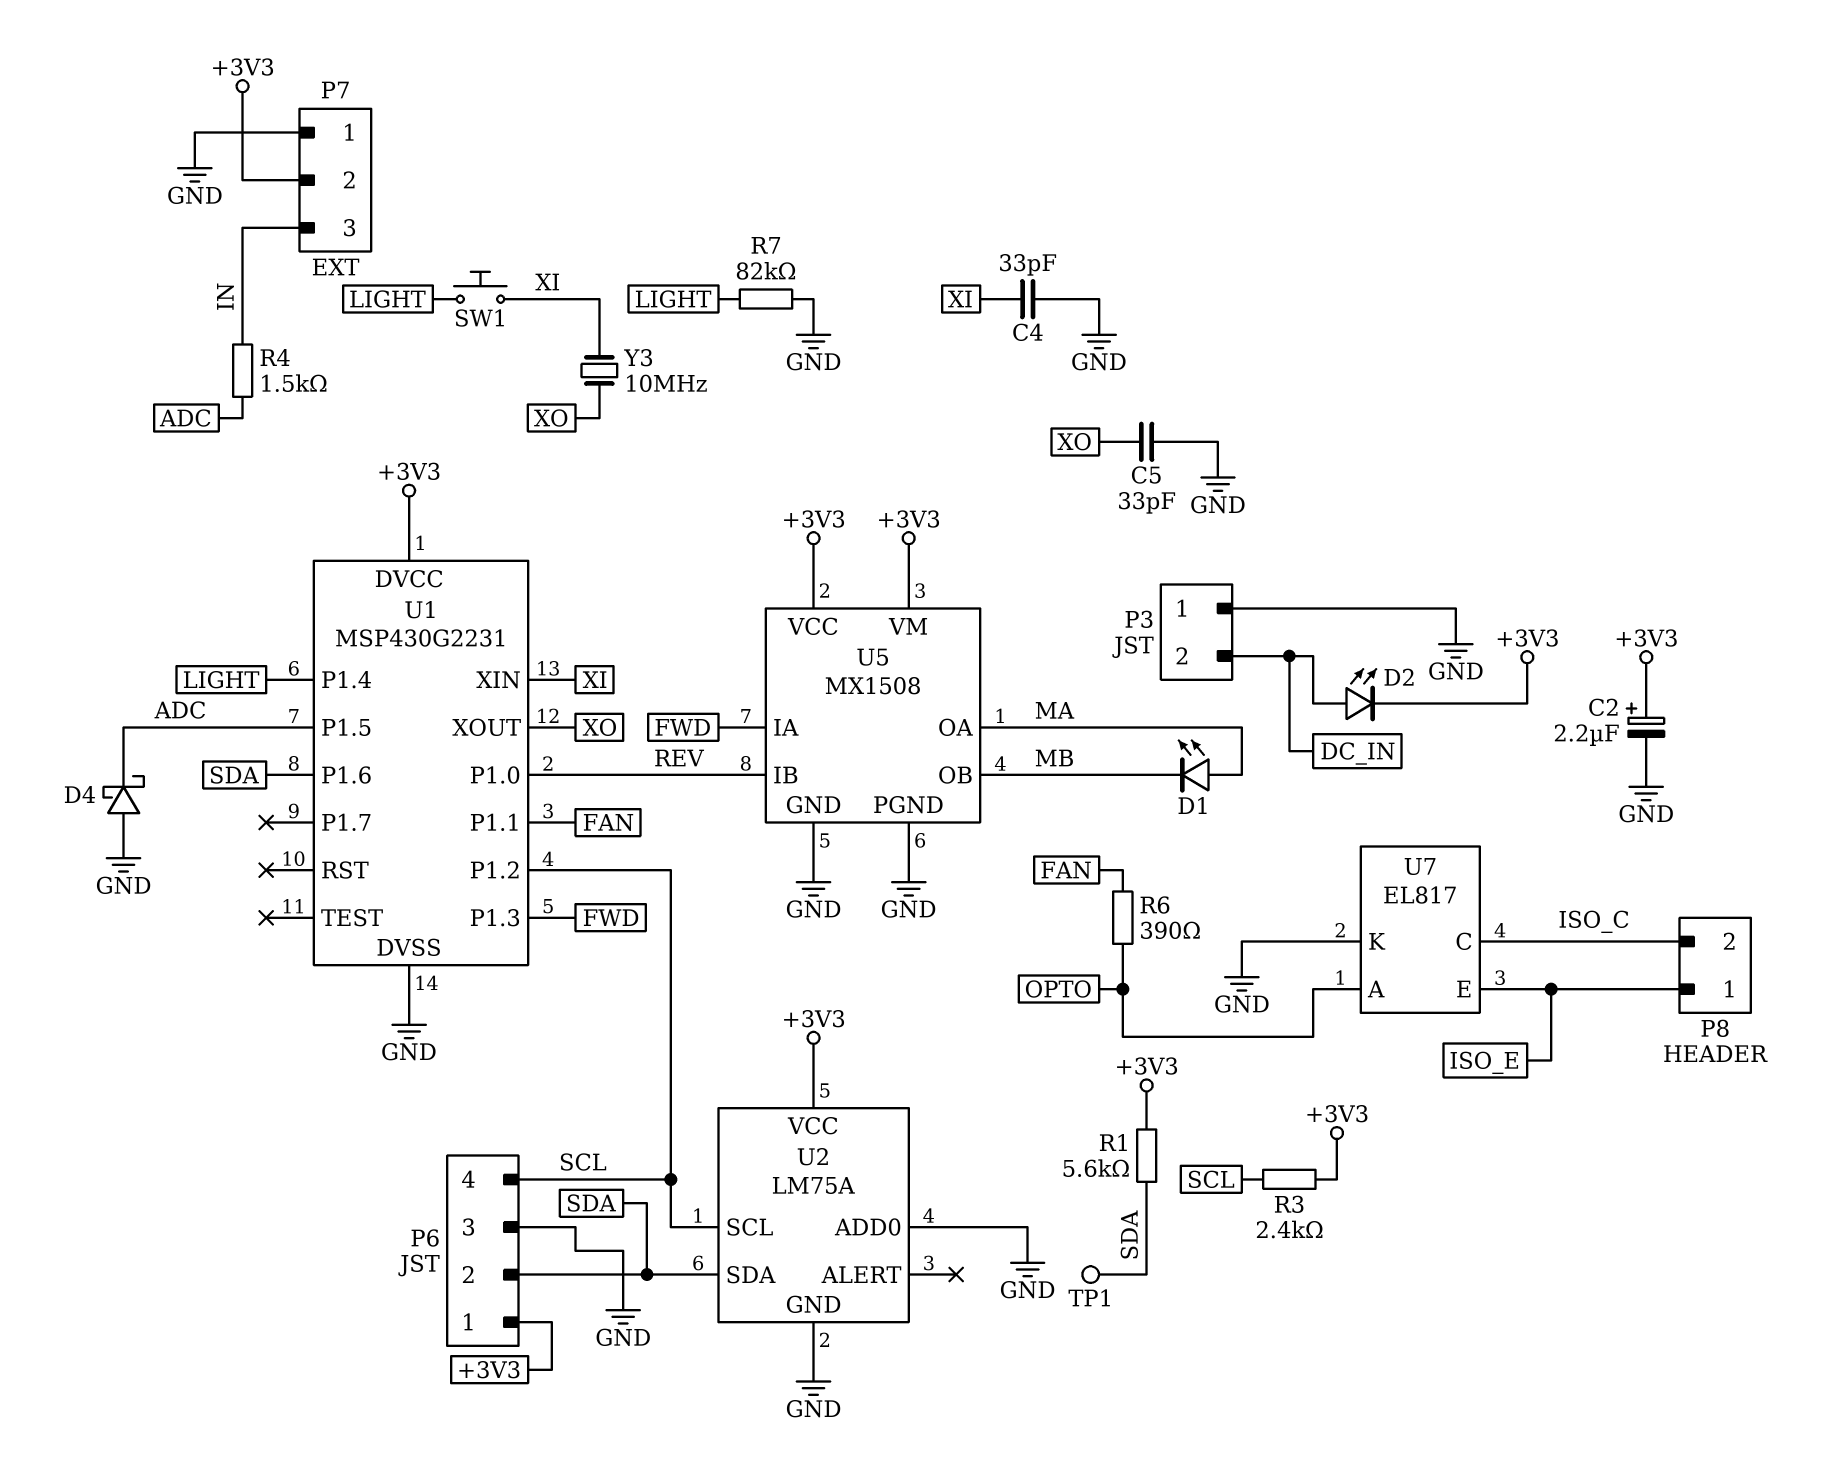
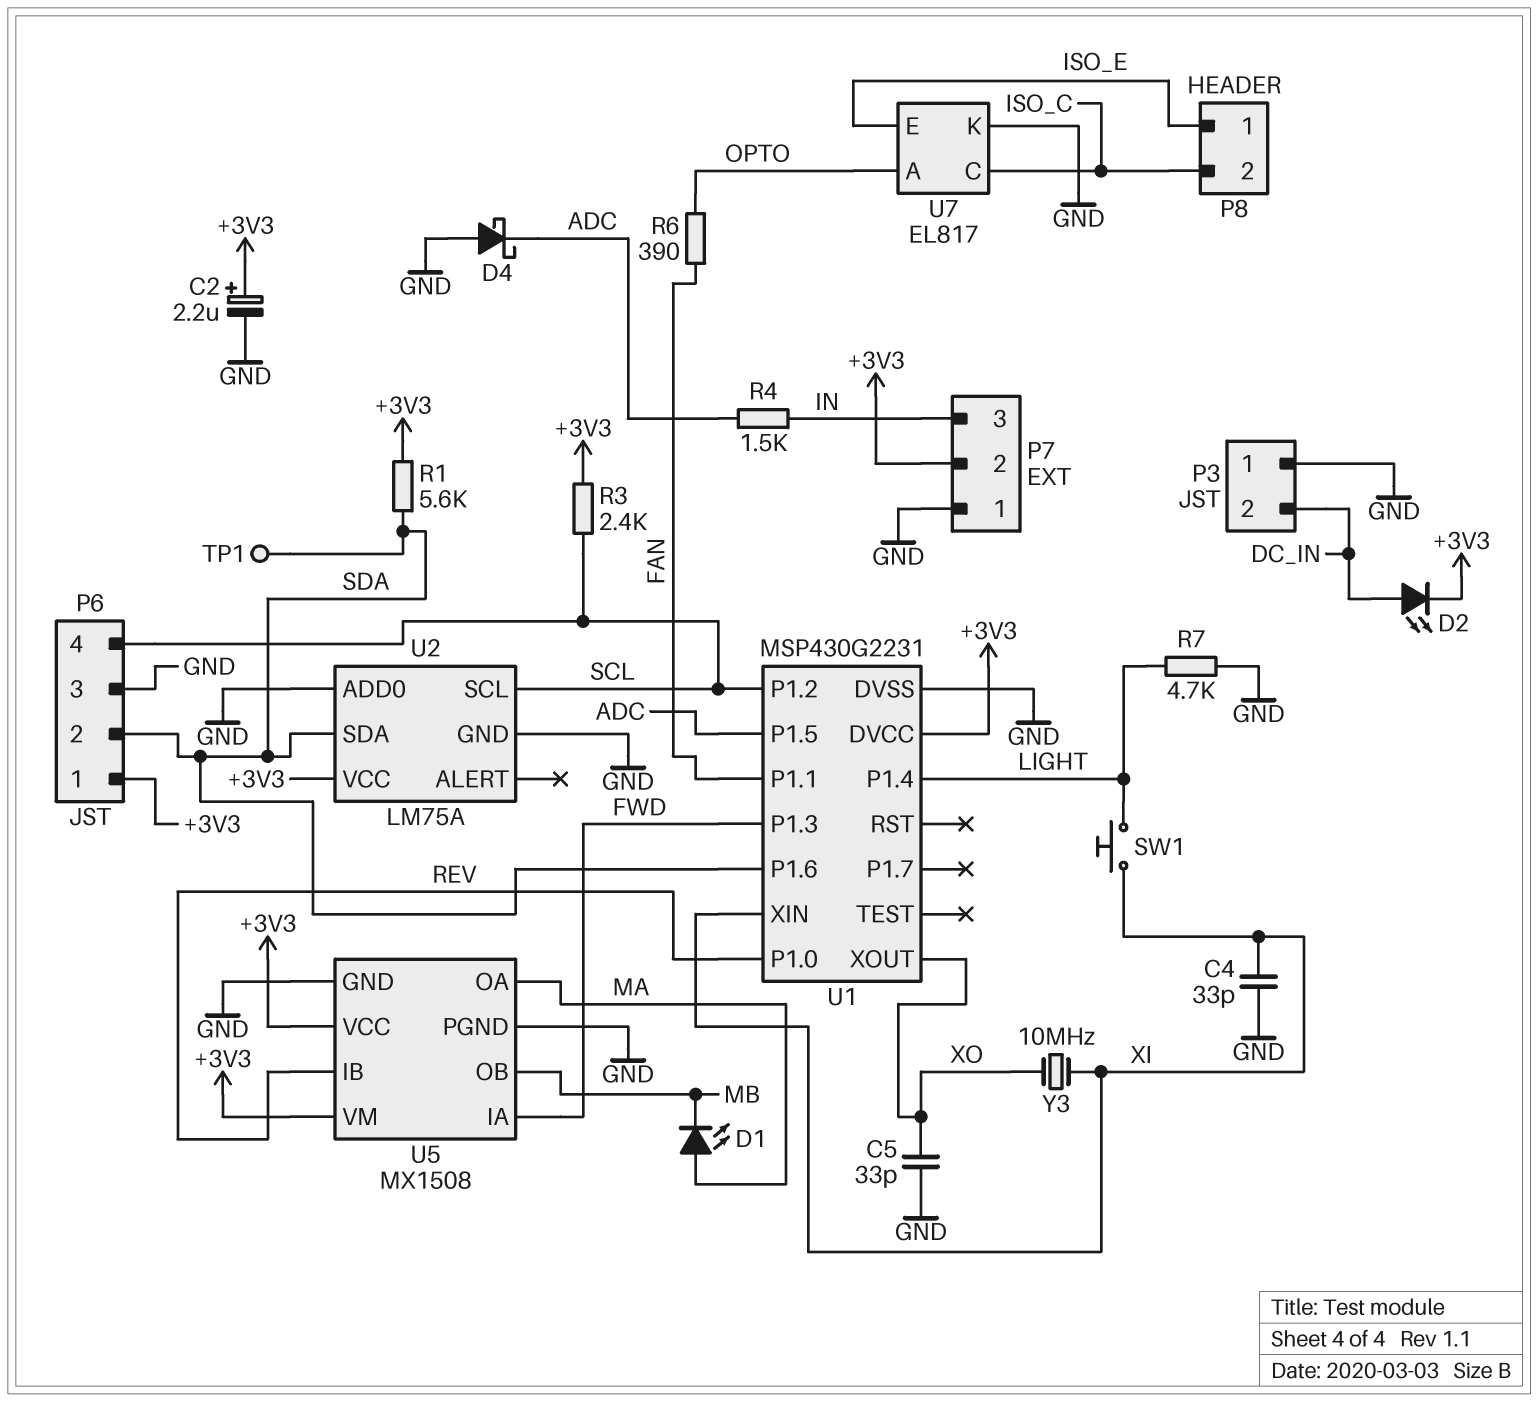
R7: 82k (GND, LIGHT) -> 4.7k (GND, LIGHT)

